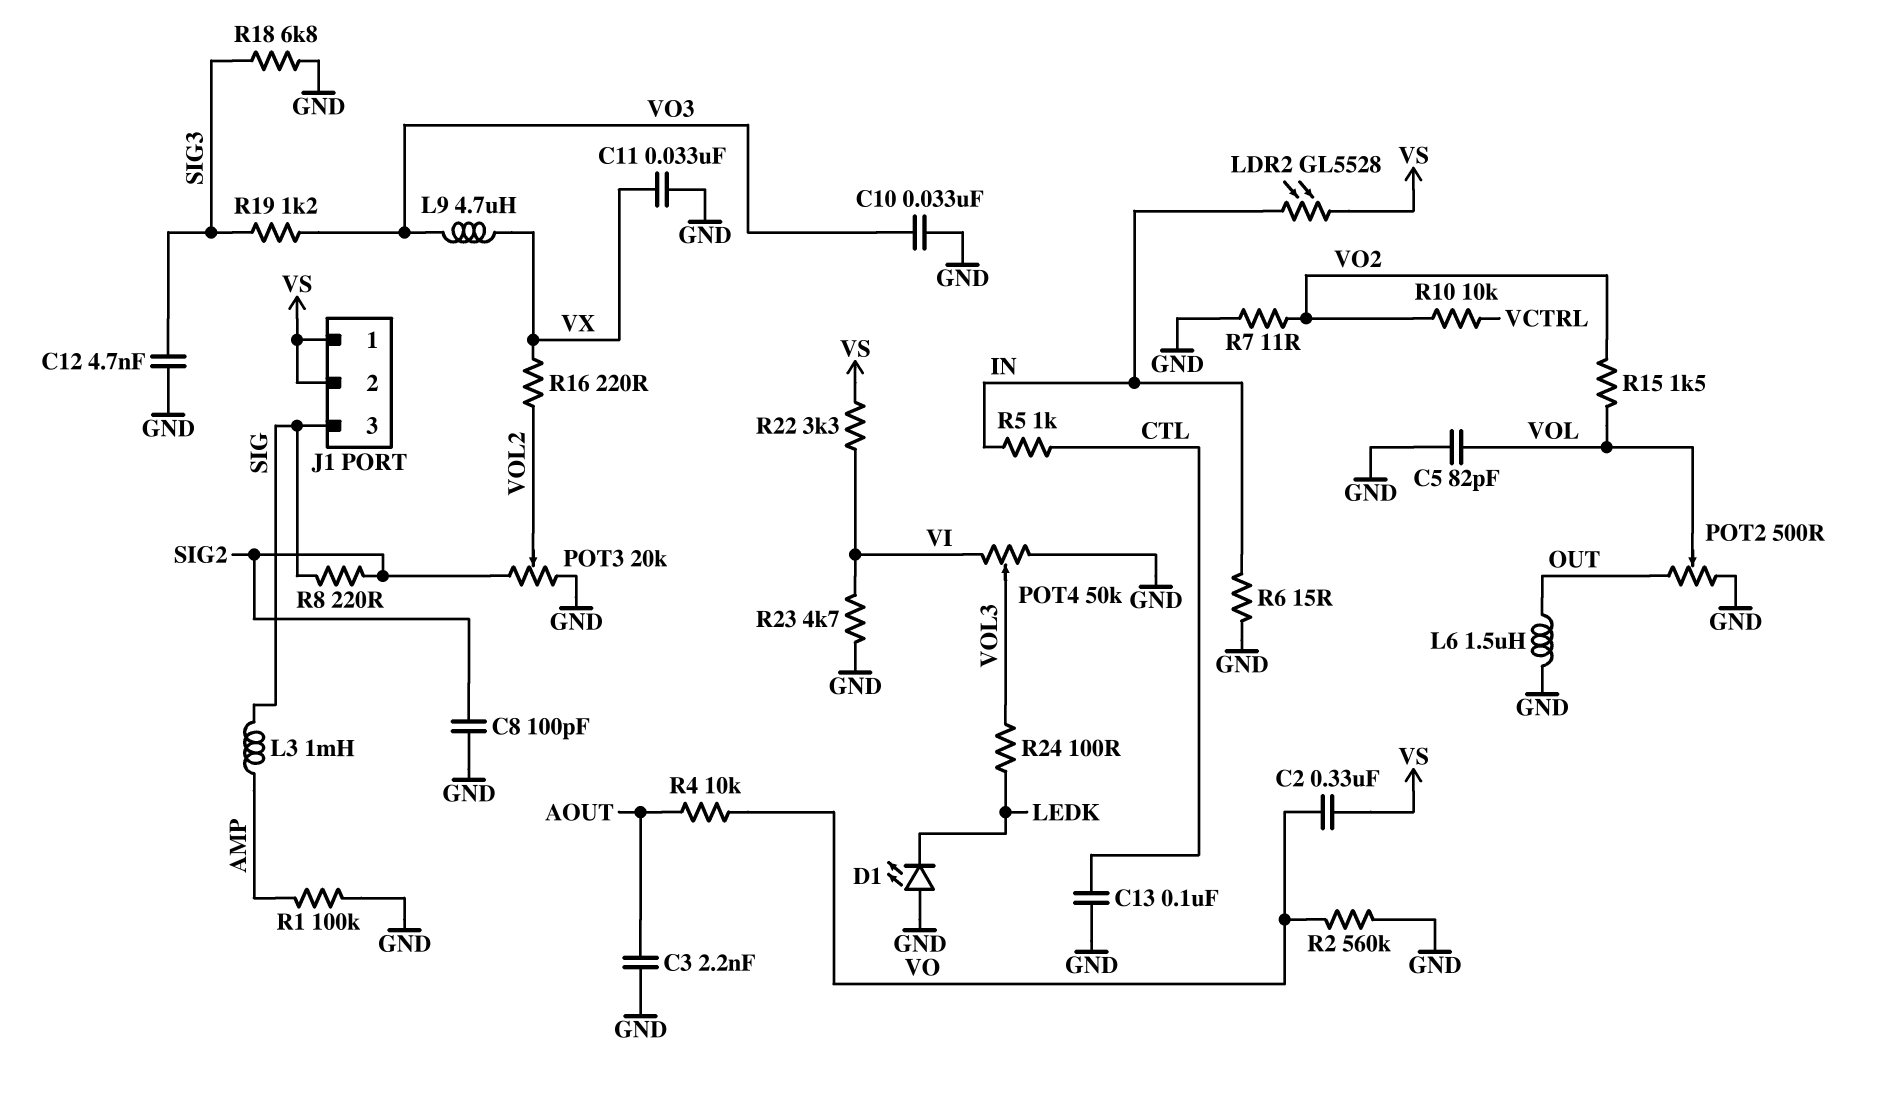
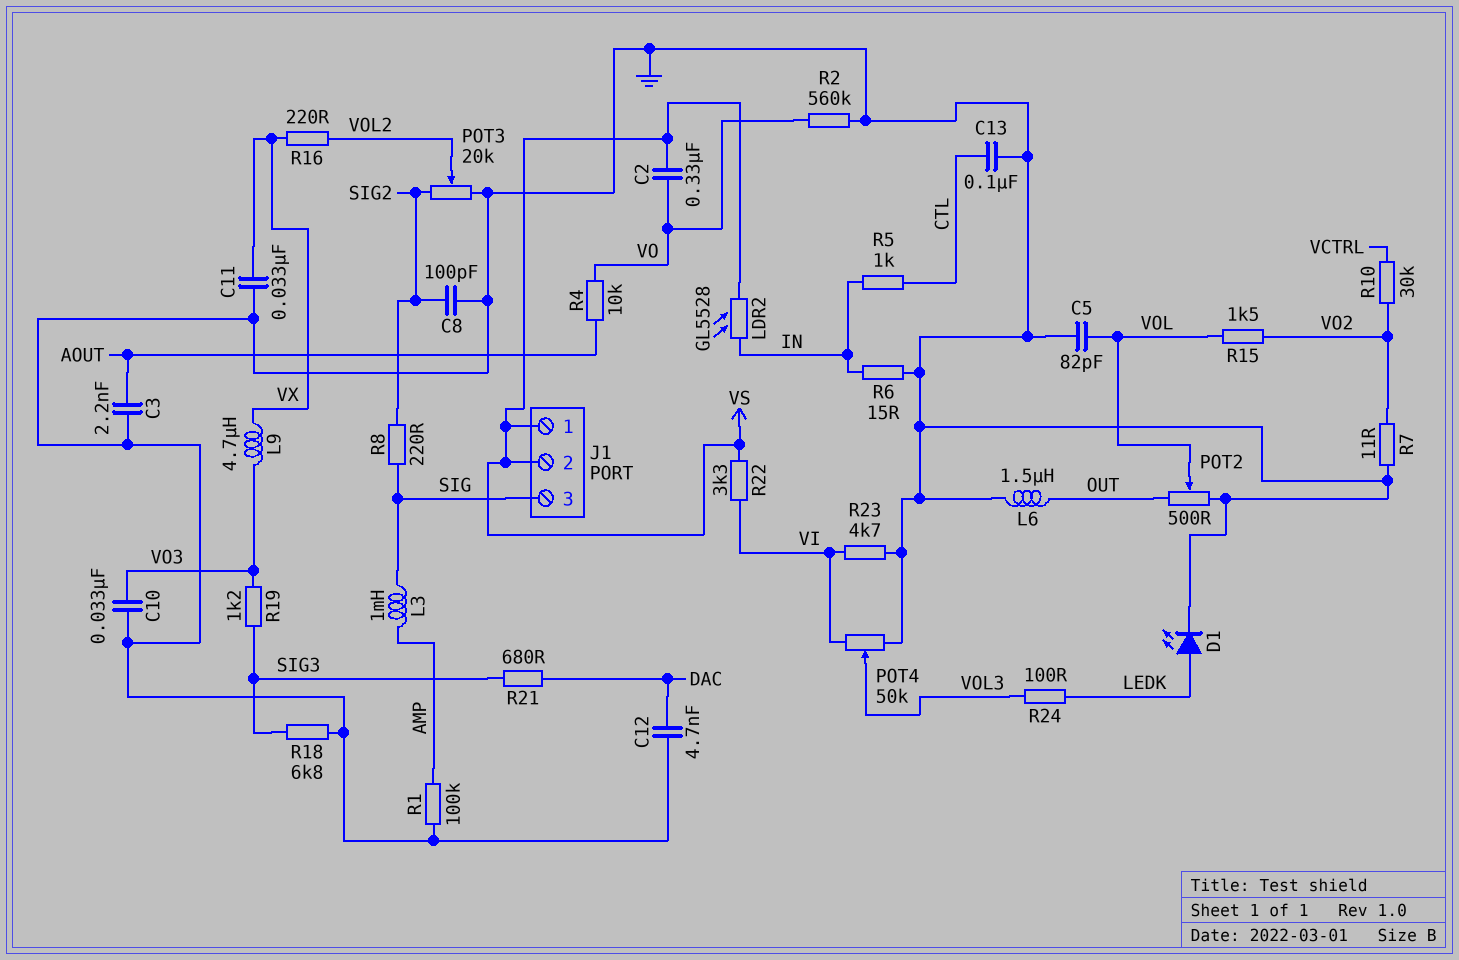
C12: 4.7nF (GND, SIG3) -> 4.7nF (DAC, GND)
D1: LED (A GND, K LEDK) -> LED (A LEDK, K GND)
R10: 10k (VCTRL, VO2) -> 30k (VCTRL, VO2)
R21: none -> 680 (DAC, SIG3)

